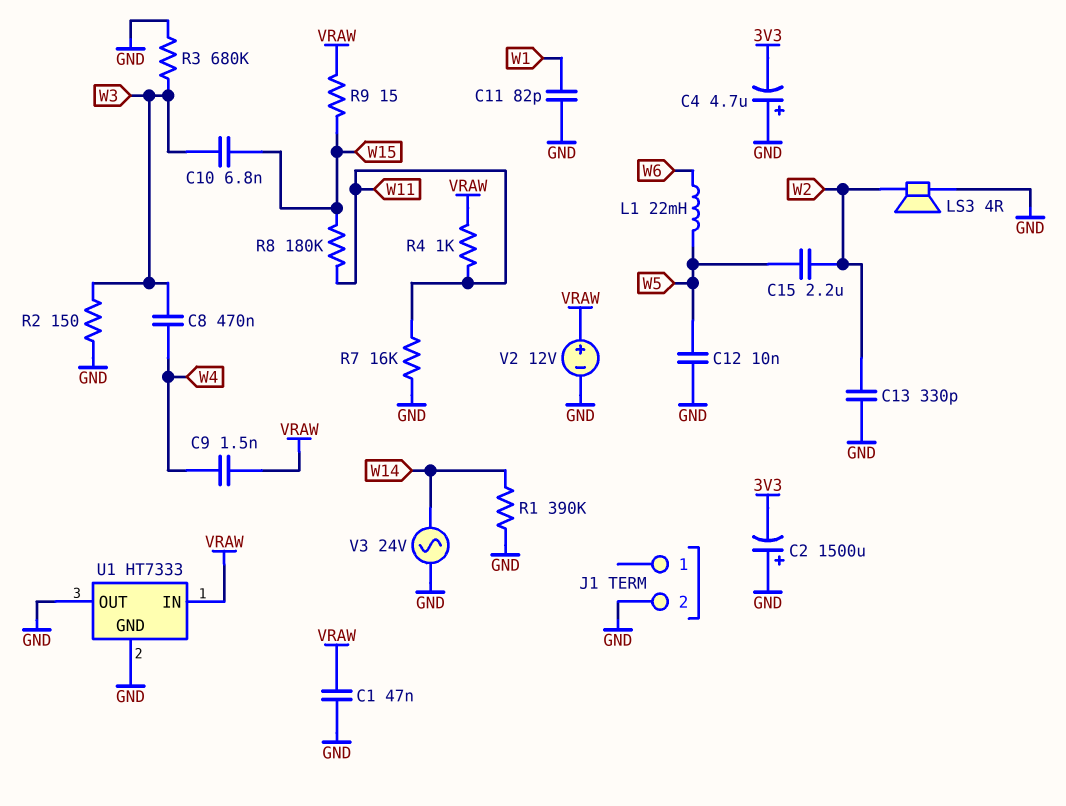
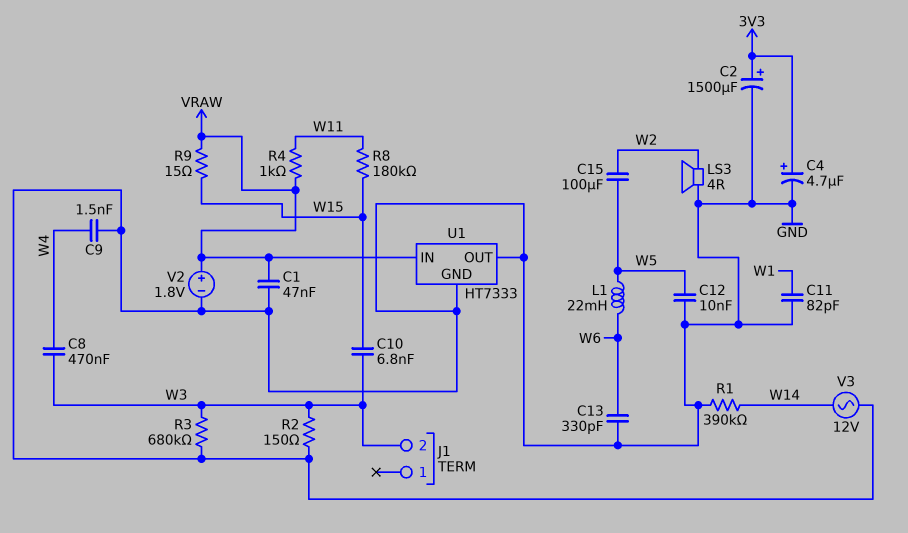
C2: 1500uF (plus GND, minus 3V3) -> 1500uF (plus 3V3, minus GND)
C4: 4.7uF (plus GND, minus 3V3) -> 4.7uF (plus 3V3, minus GND)
C9: 1.5nF (VRAW, W4) -> 1.5nF (GND, W4)
C13: 330pF (GND, W2) -> 330pF (GND, W6)
C15: 2.2uF (W2, W5) -> 100uF (W2, W5)
J1 pin 2: GND -> W3
R7: 16k (GND, W11) -> none
V2: 12V (plus VRAW, minus GND) -> 1.8V (plus VRAW, minus GND)
V3: AC 24V (GND, W14) -> AC 12V (GND, W14)

